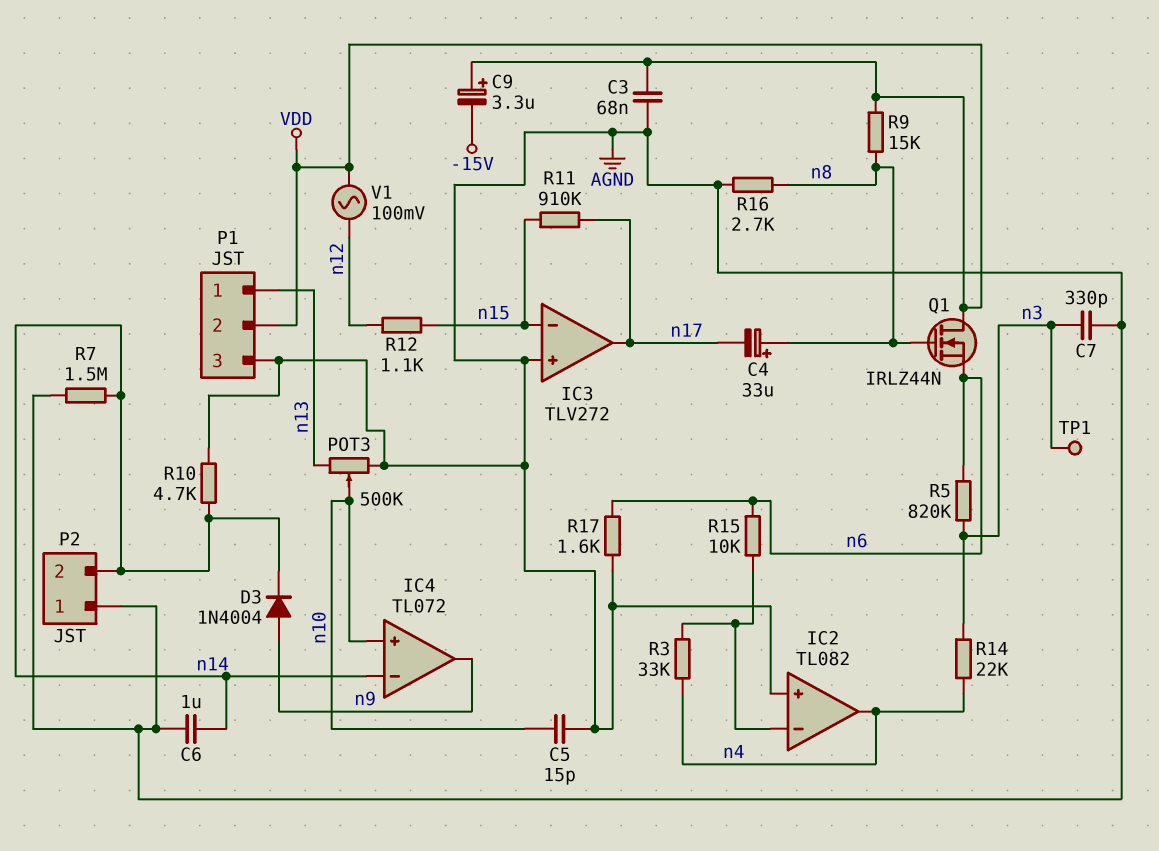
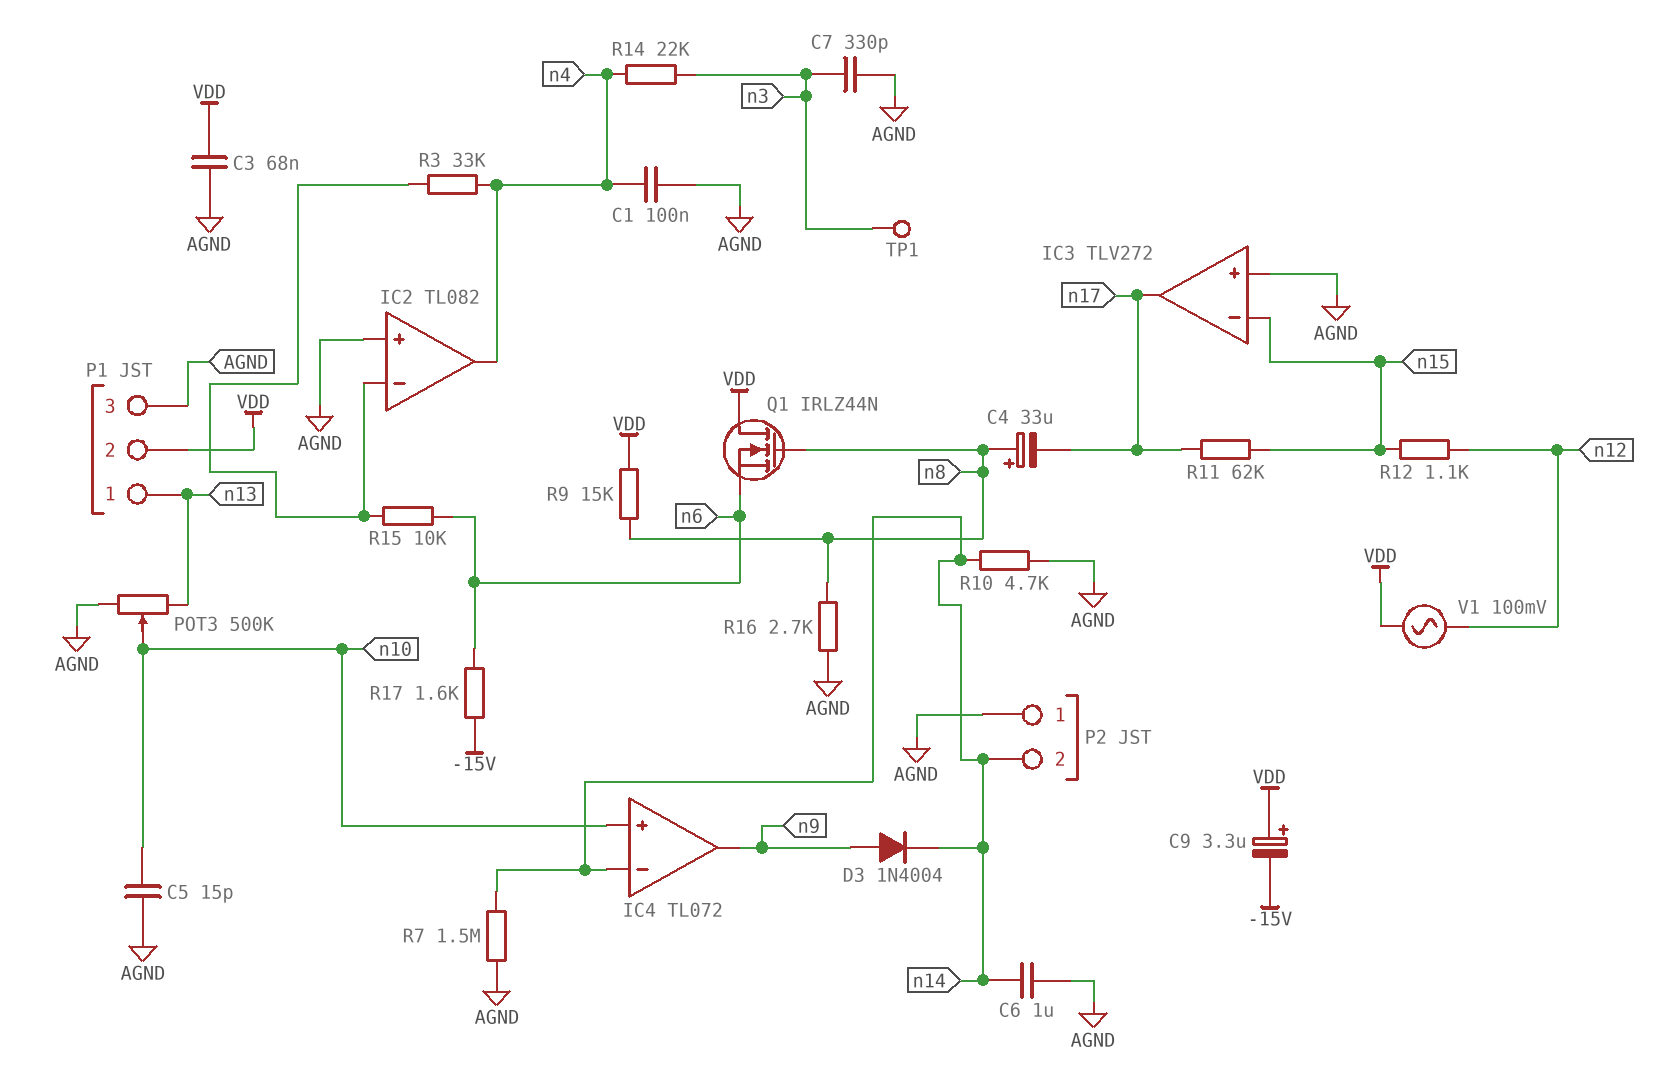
C1: none -> 100nF (AGND, n4)
R5: 820k (n3, n6) -> none
R11: 910k (n15, n17) -> 62k (n15, n17)
R17: 1.6k (AGND, n6) -> 1.6k (-15V, n6)

